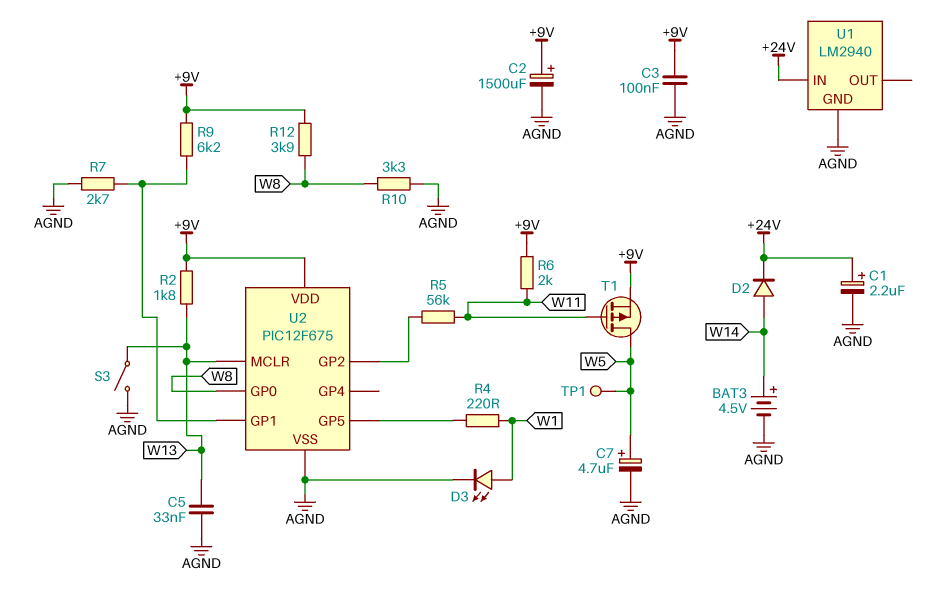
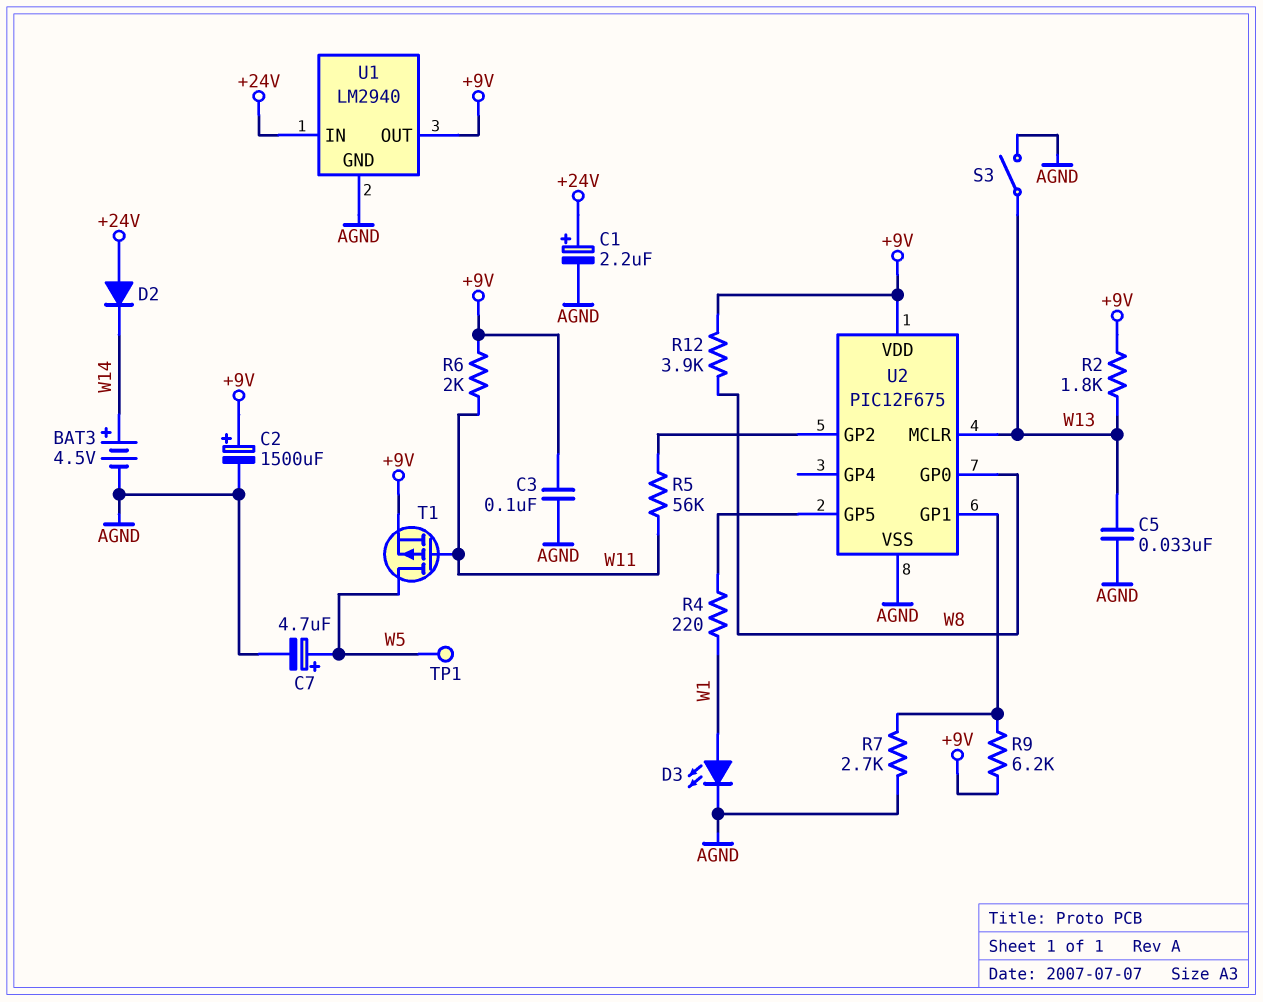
D2: diode (A W14, K +24V) -> diode (A +24V, K W14)
R10: 3.3k (AGND, W8) -> none
U1 pin OUT: none -> +9V

